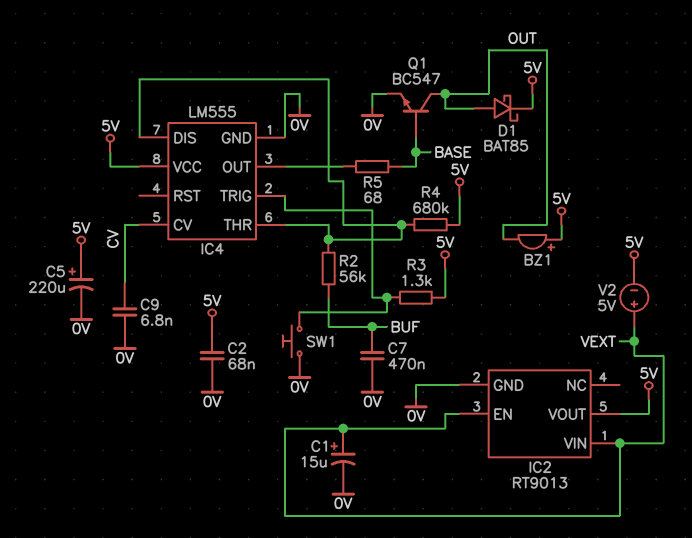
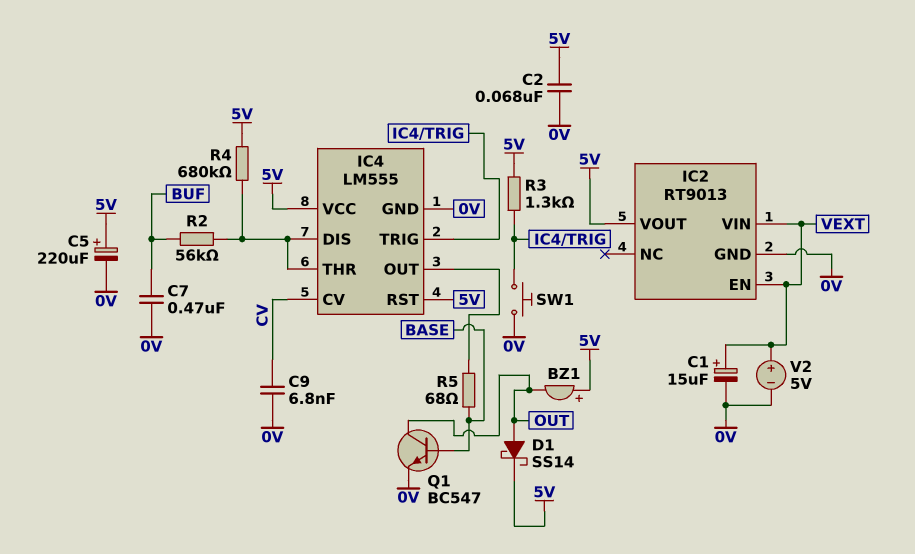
D1: schottky BAT85 (A OUT, K 5V) -> schottky SS14 (A OUT, K 5V)
IC4 pin RST: none -> 5V
V2: 5V (plus VEXT, minus 5V) -> 5V (plus VEXT, minus 0V)

